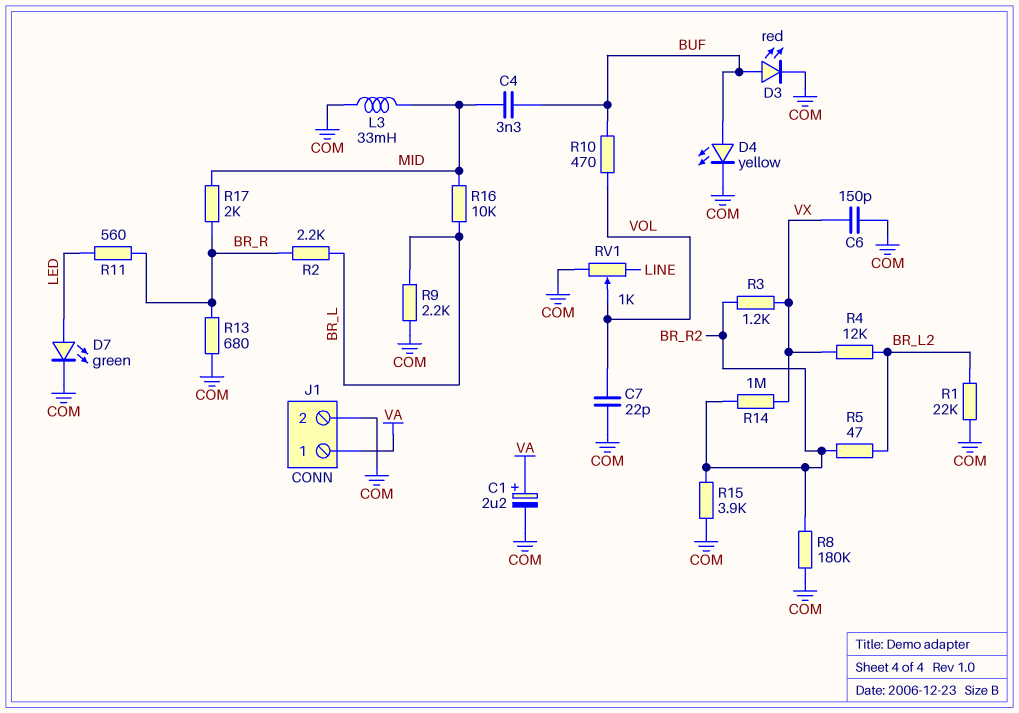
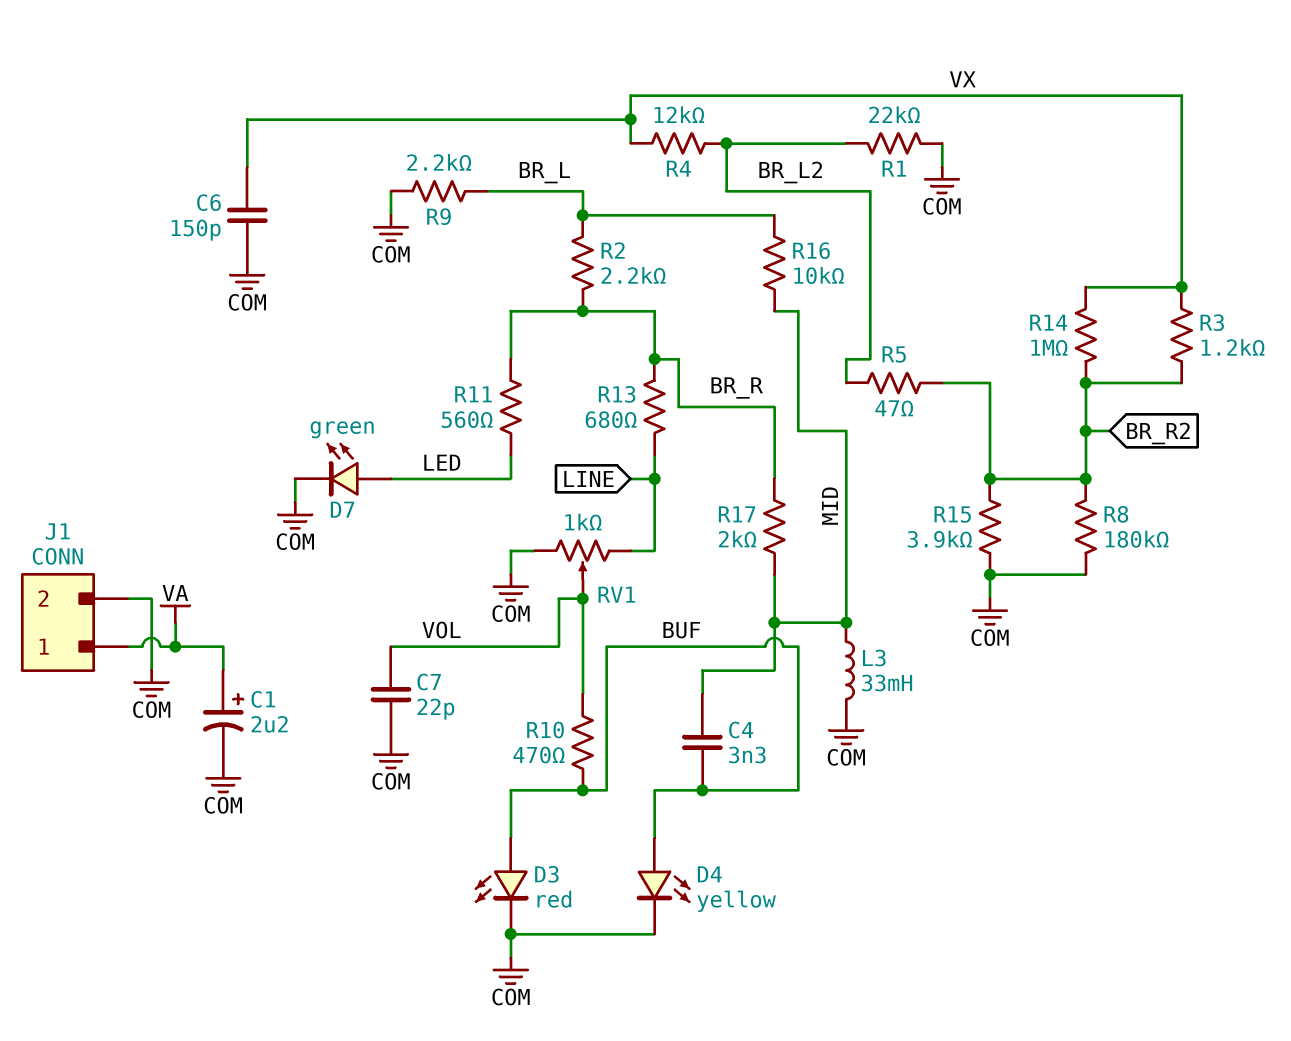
R13: 680 (BR_R, COM) -> 680 (BR_R, LINE)

